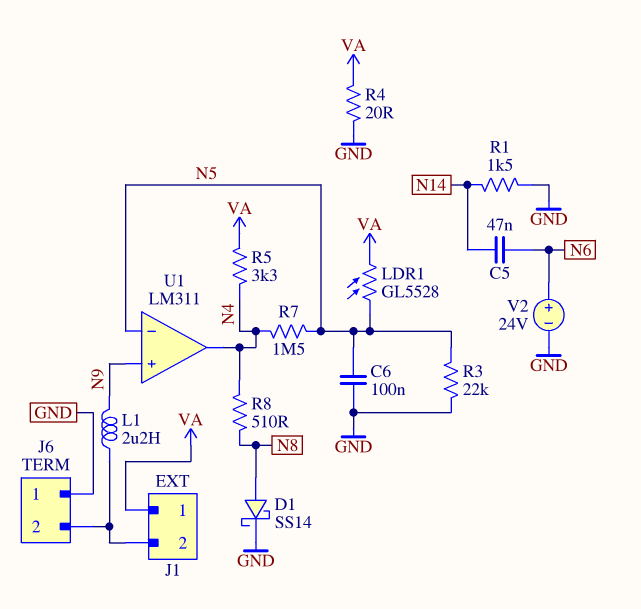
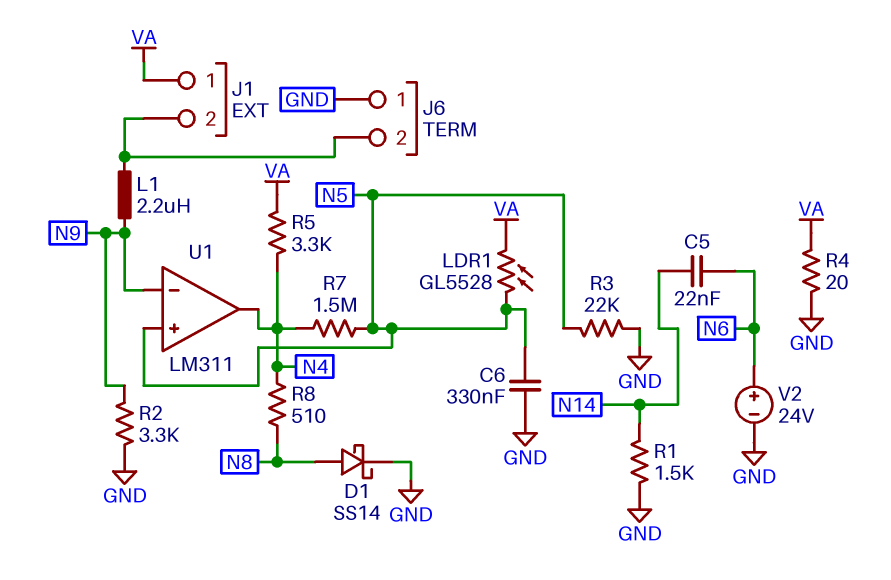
C5: 47nF (N6, N14) -> 22nF (N6, N14)
C6: 100nF (GND, N5) -> 330nF (GND, N5)
R2: none -> 3.3k (GND, N9)
U1 pin in+: N9 -> N5
U1 pin in-: N5 -> N9

